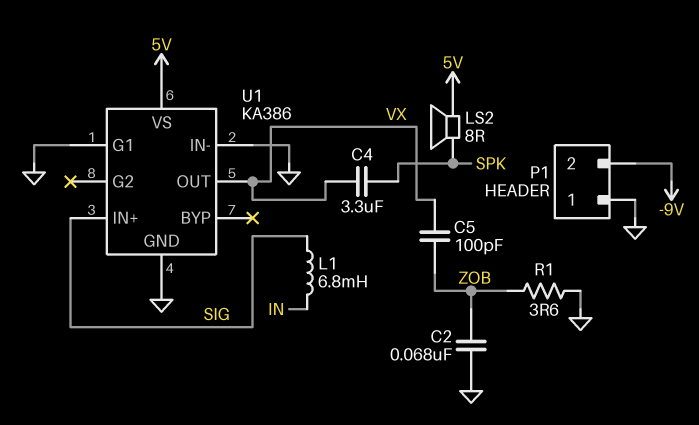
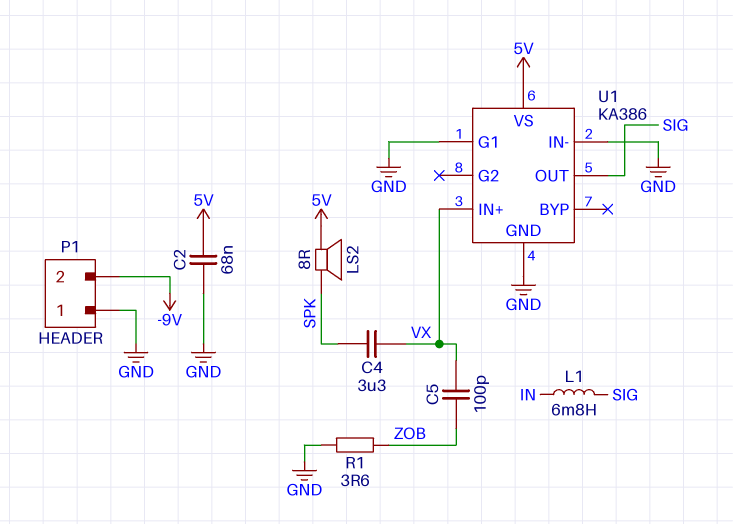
C2: 68nF (GND, ZOB) -> 68nF (5V, GND)
U1 pin IN+: SIG -> VX
U1 pin OUT: VX -> SIG

